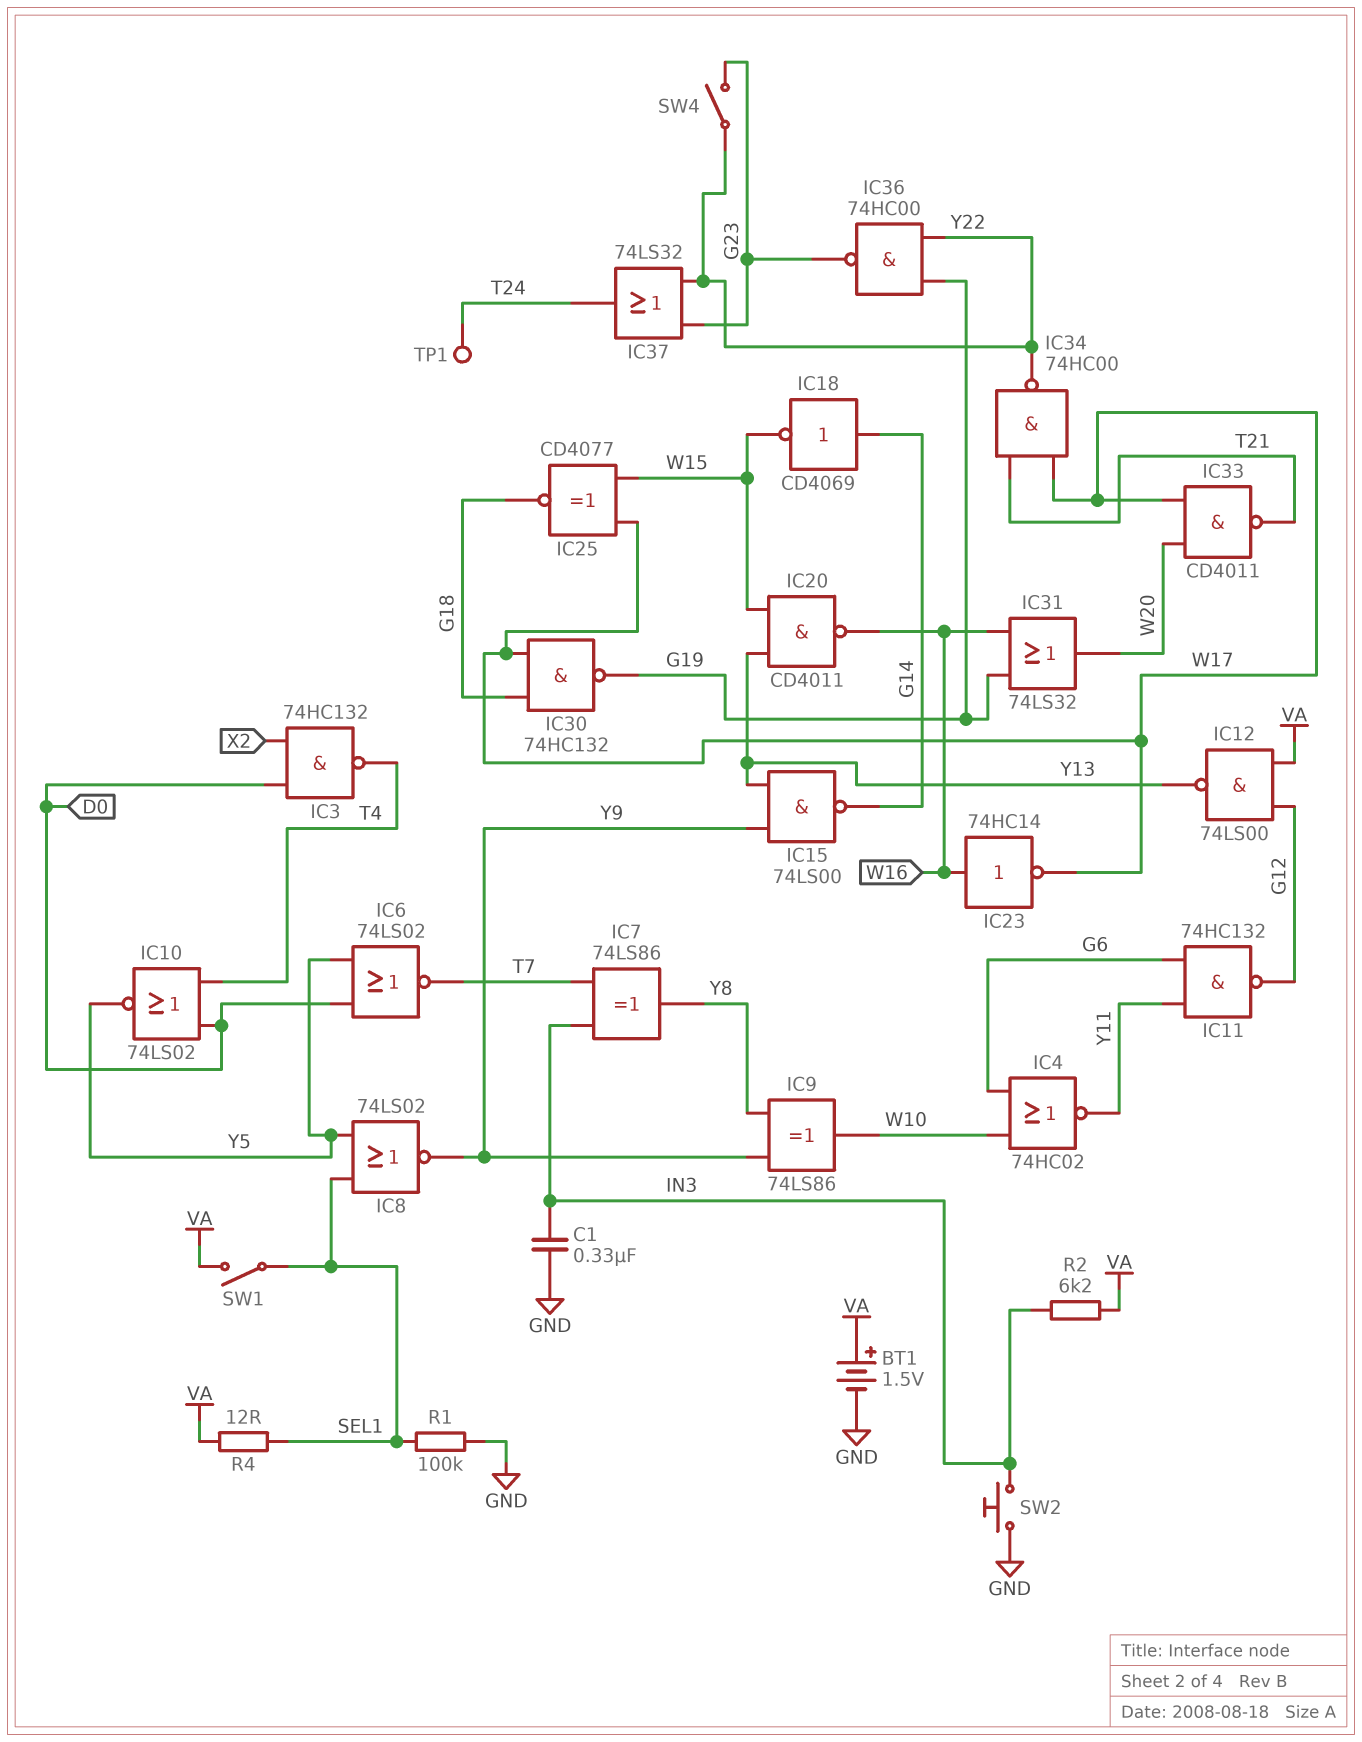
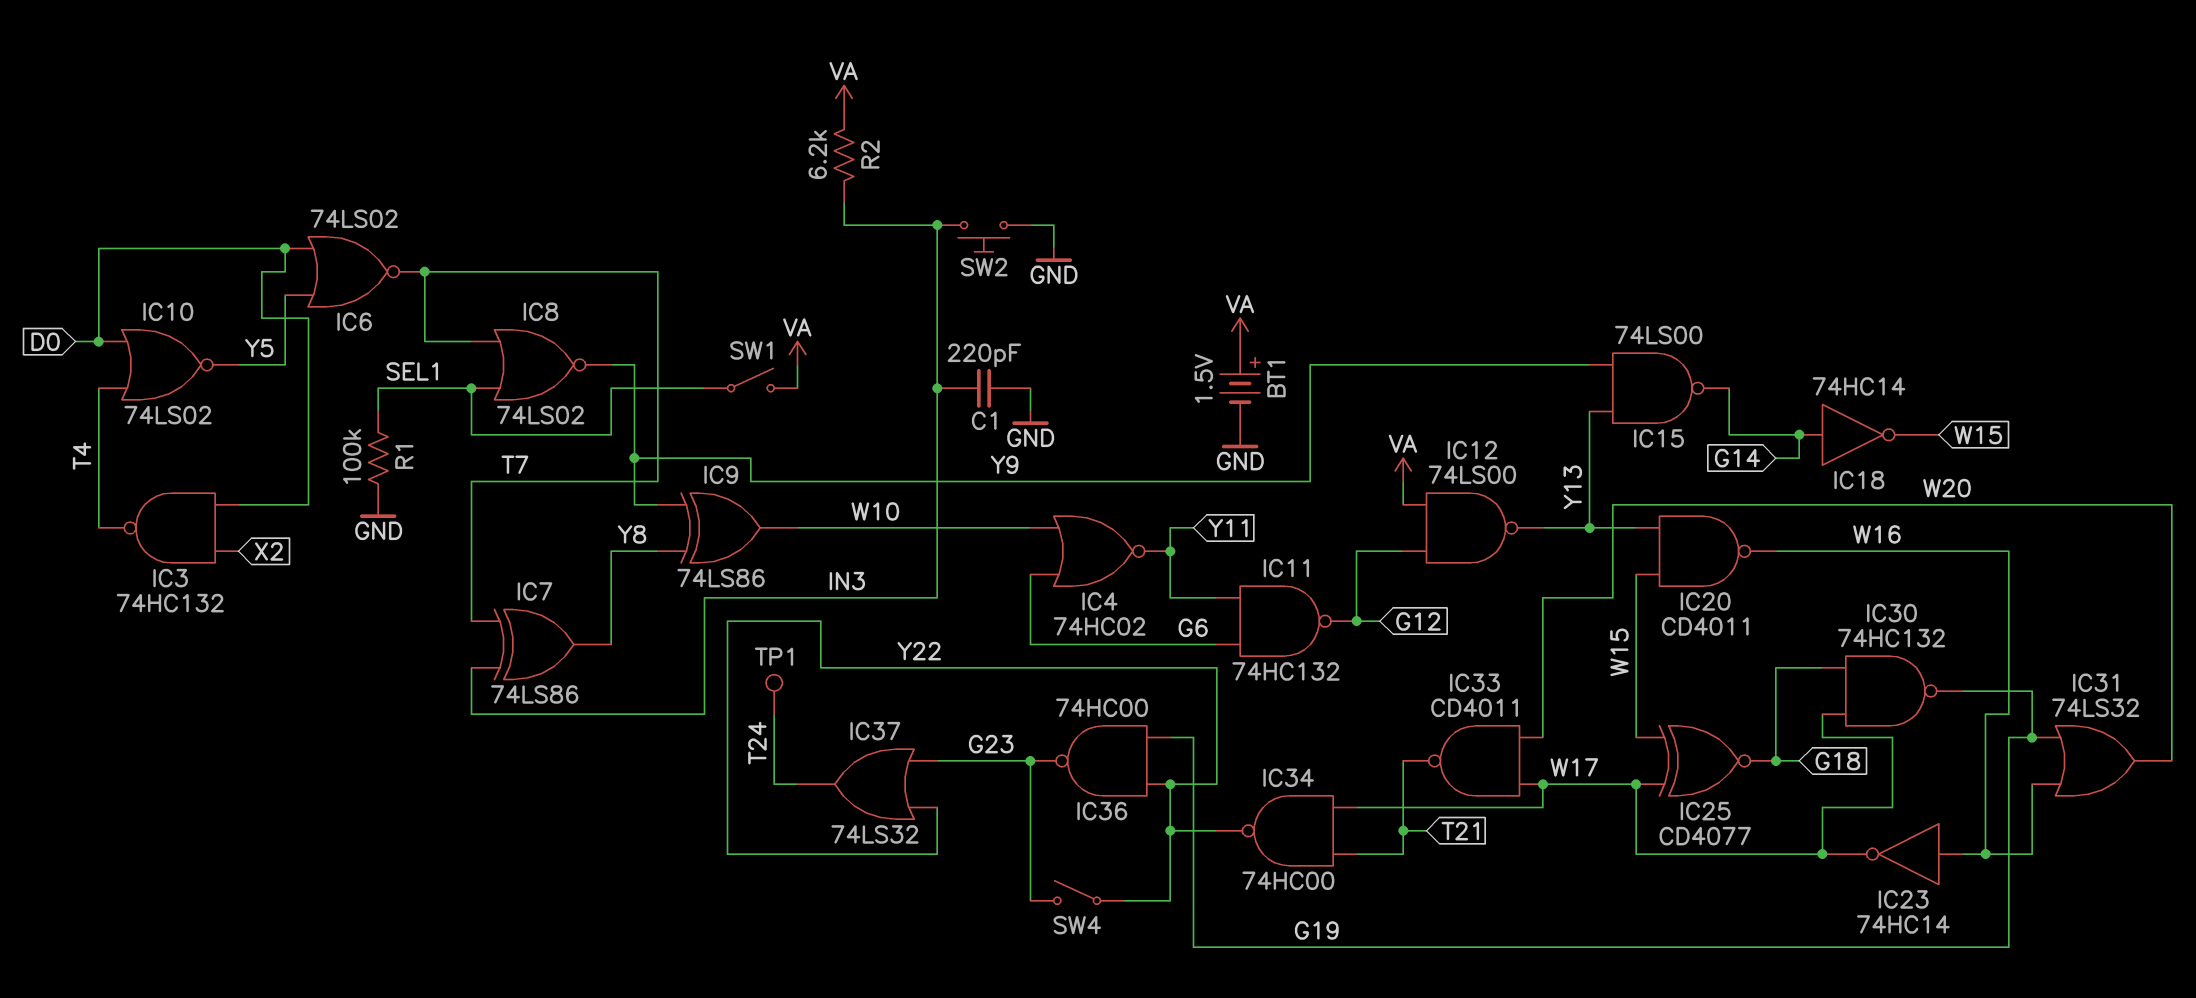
C1: 330nF (GND, IN3) -> 220pF (GND, IN3)
IC8: NOR 74LS02 (in SEL1, in Y5, out Y9) -> NOR 74LS02 (in SEL1, in T7, out Y9)
IC18: NOT CD4069 (in G14, out W15) -> NOT 74HC14 (in G14, out W15)
R4: 12 (SEL1, VA) -> none

